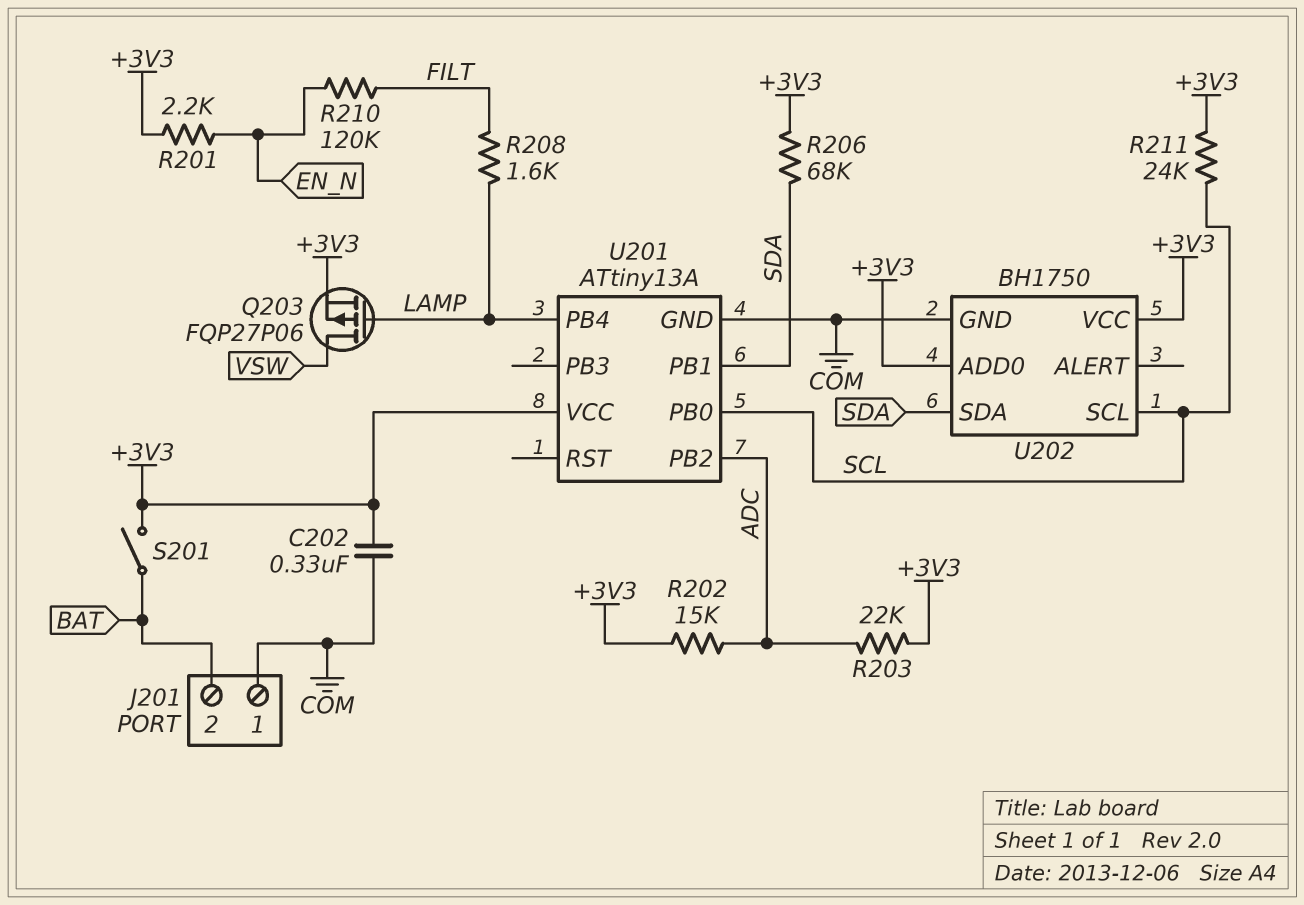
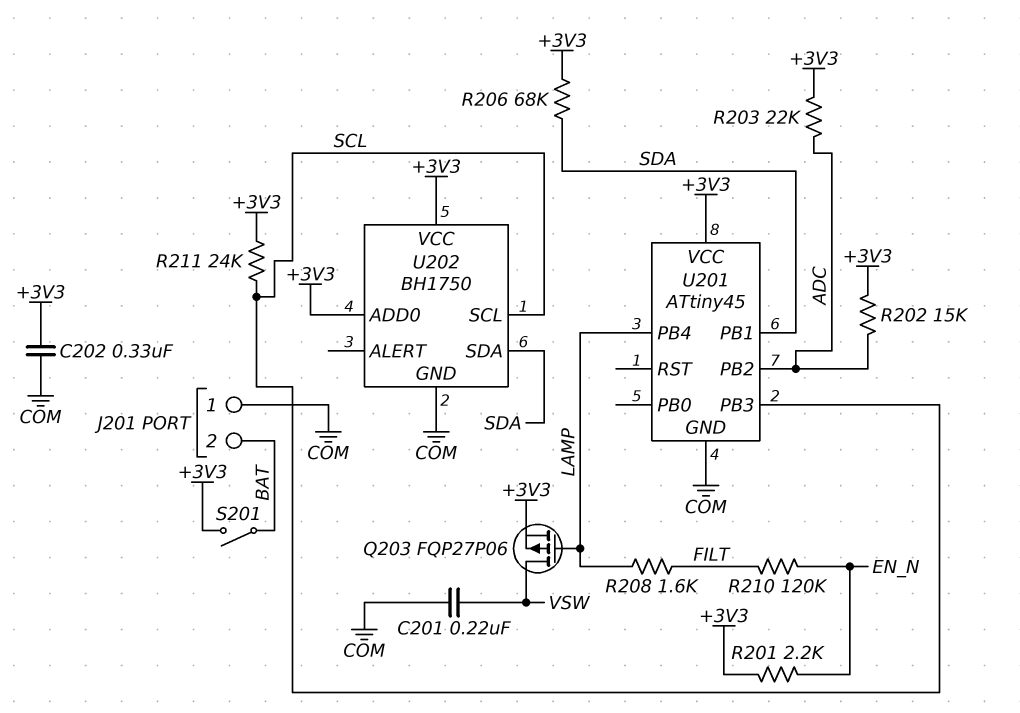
C201: none -> 220nF (COM, VSW)
U201: ATtiny13A -> ATtiny45
U201 pin PB0: SCL -> none
U201 pin PB3: none -> SCL

